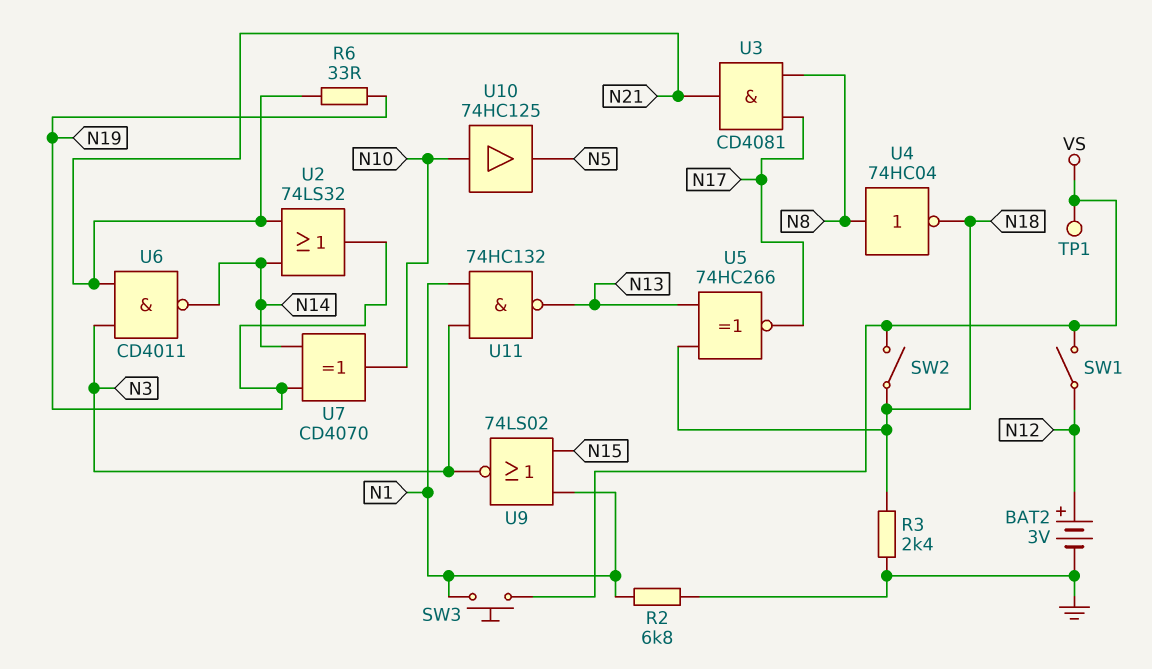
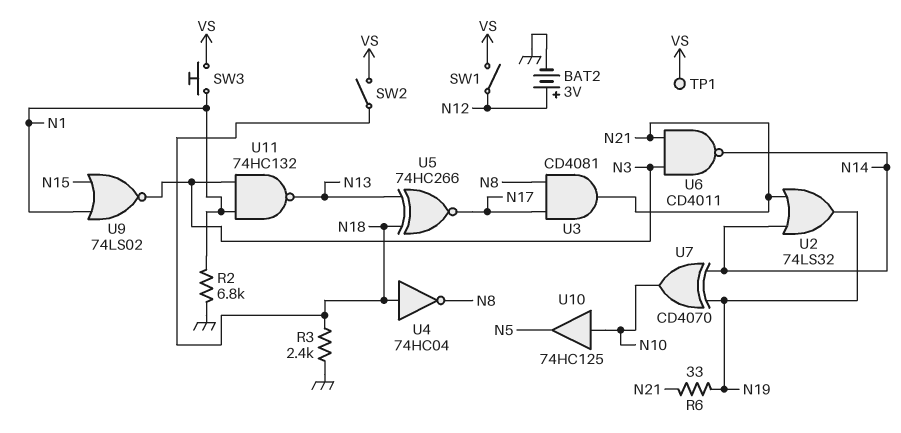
U4: NOT 74HC04 (in N8, out N18) -> NOT 74HC04 (in N18, out N8)

